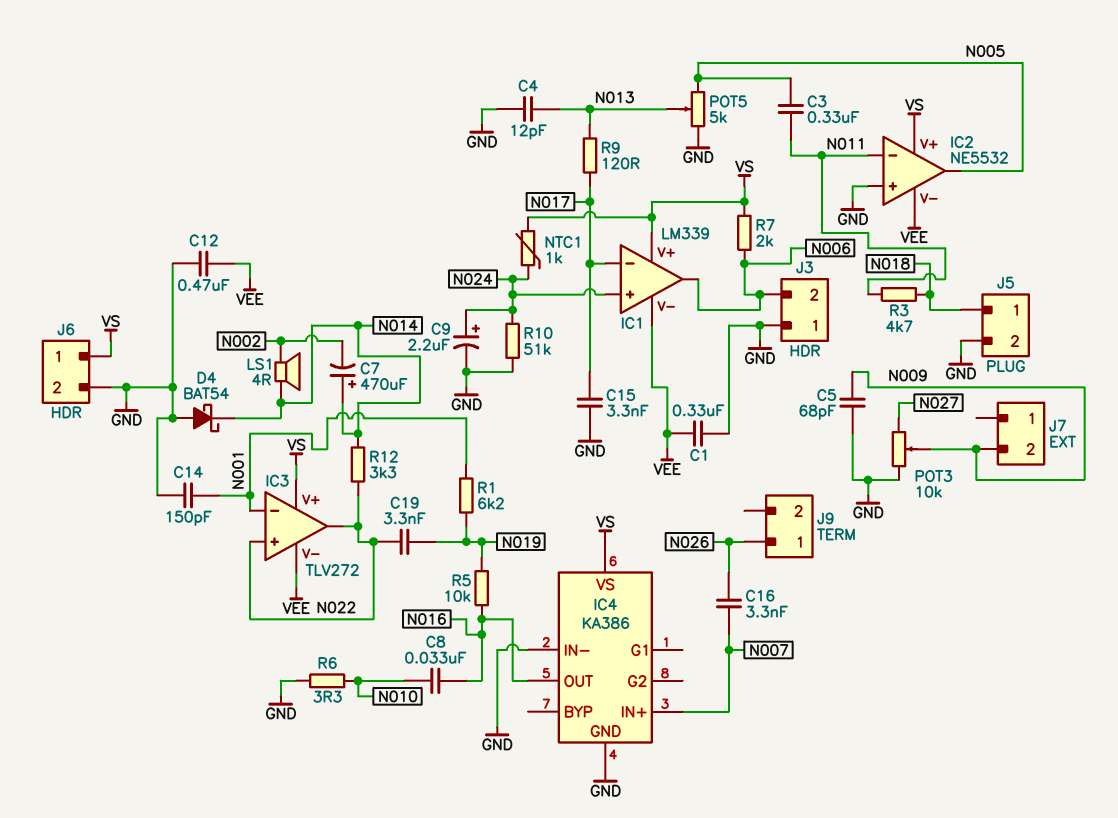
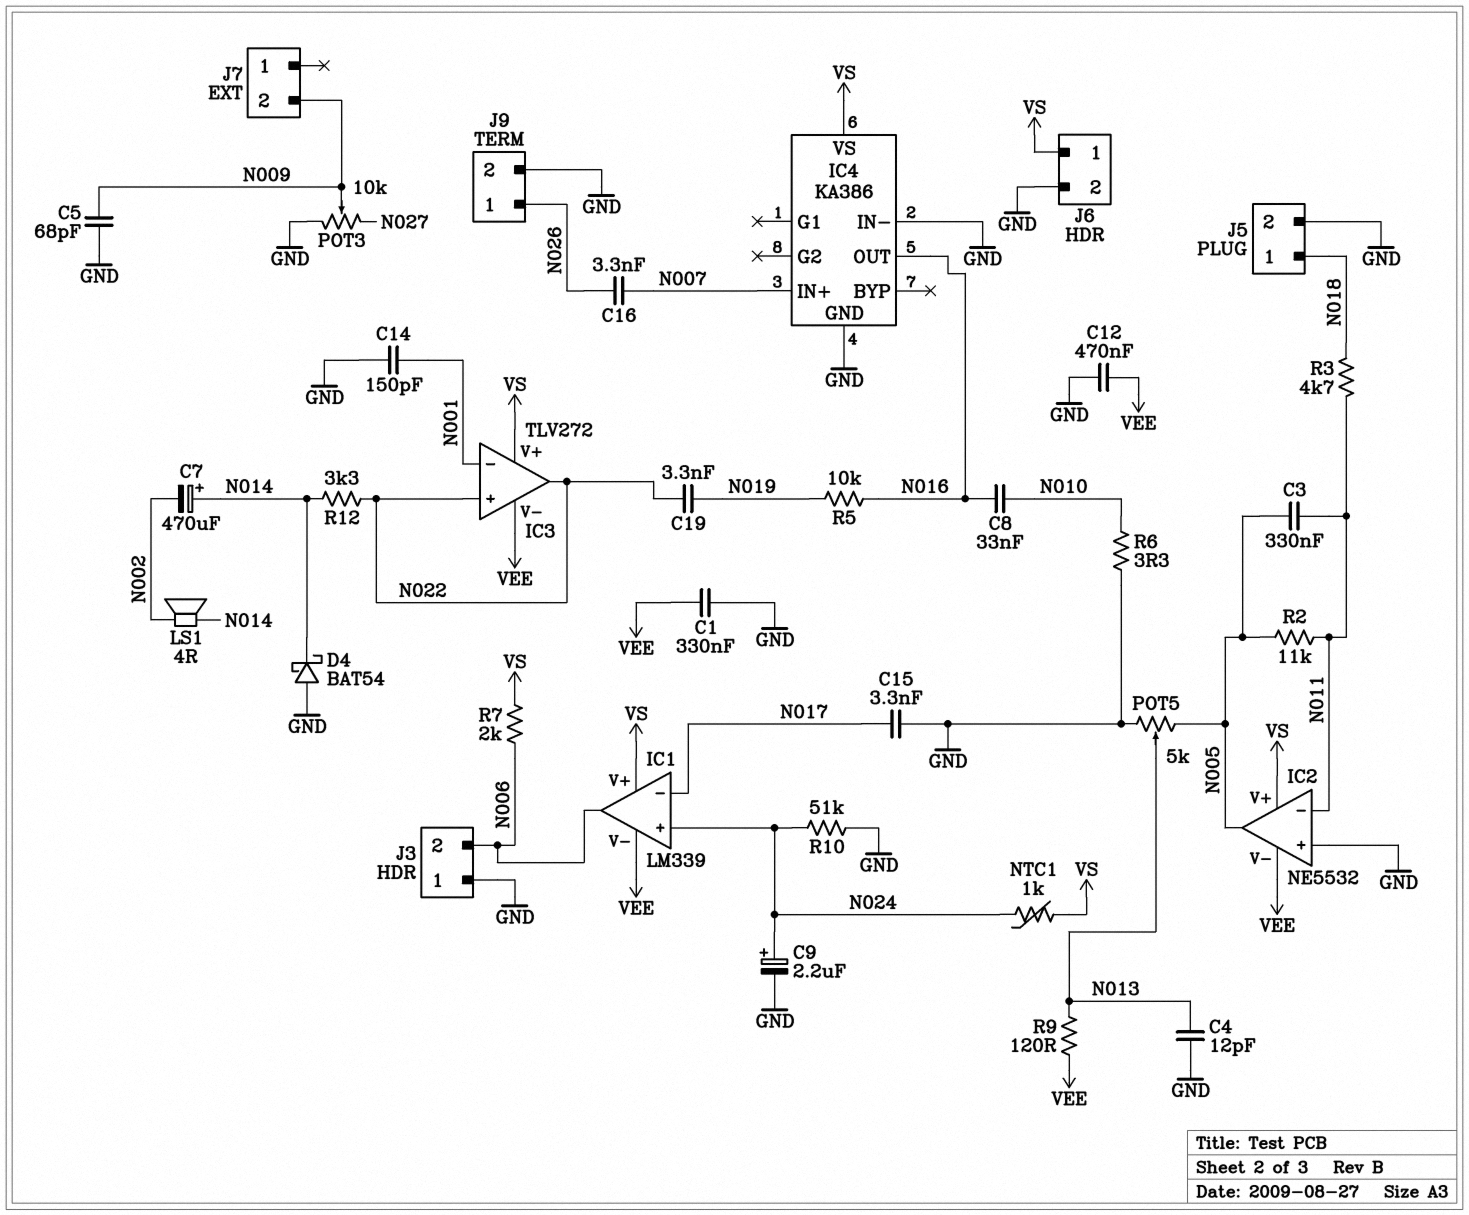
J9 pin 2: none -> GND
R1: 6.2k (N001, N019) -> none
R2: none -> 11k (N005, N011)
R9: 120 (N013, N017) -> 120 (N013, VEE)

